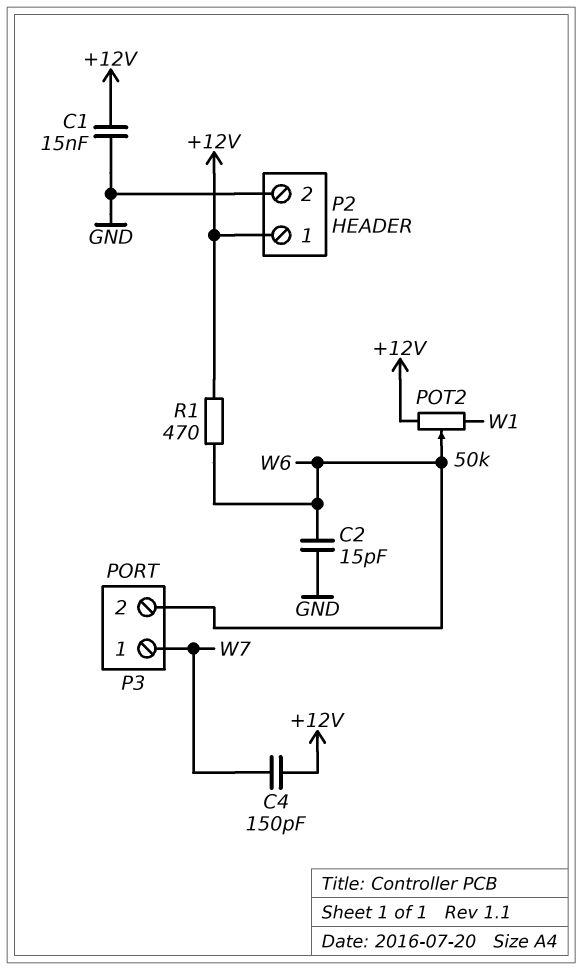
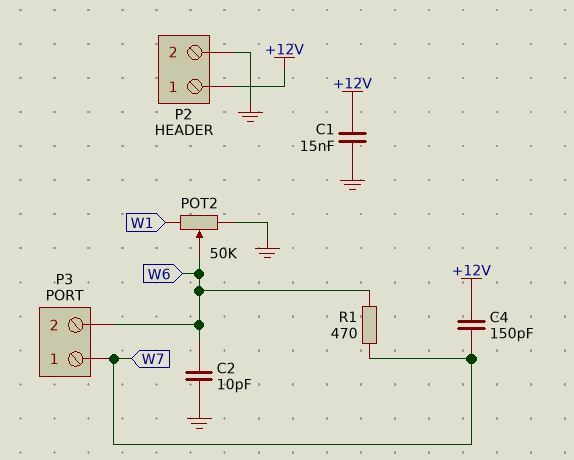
C2: 15pF (GND, W6) -> 10pF (GND, W6)
POT2: 50k (+12V, W1, wiper W6) -> 50k (GND, W1, wiper W6)
R1: 470 (+12V, W6) -> 470 (W6, W7)

